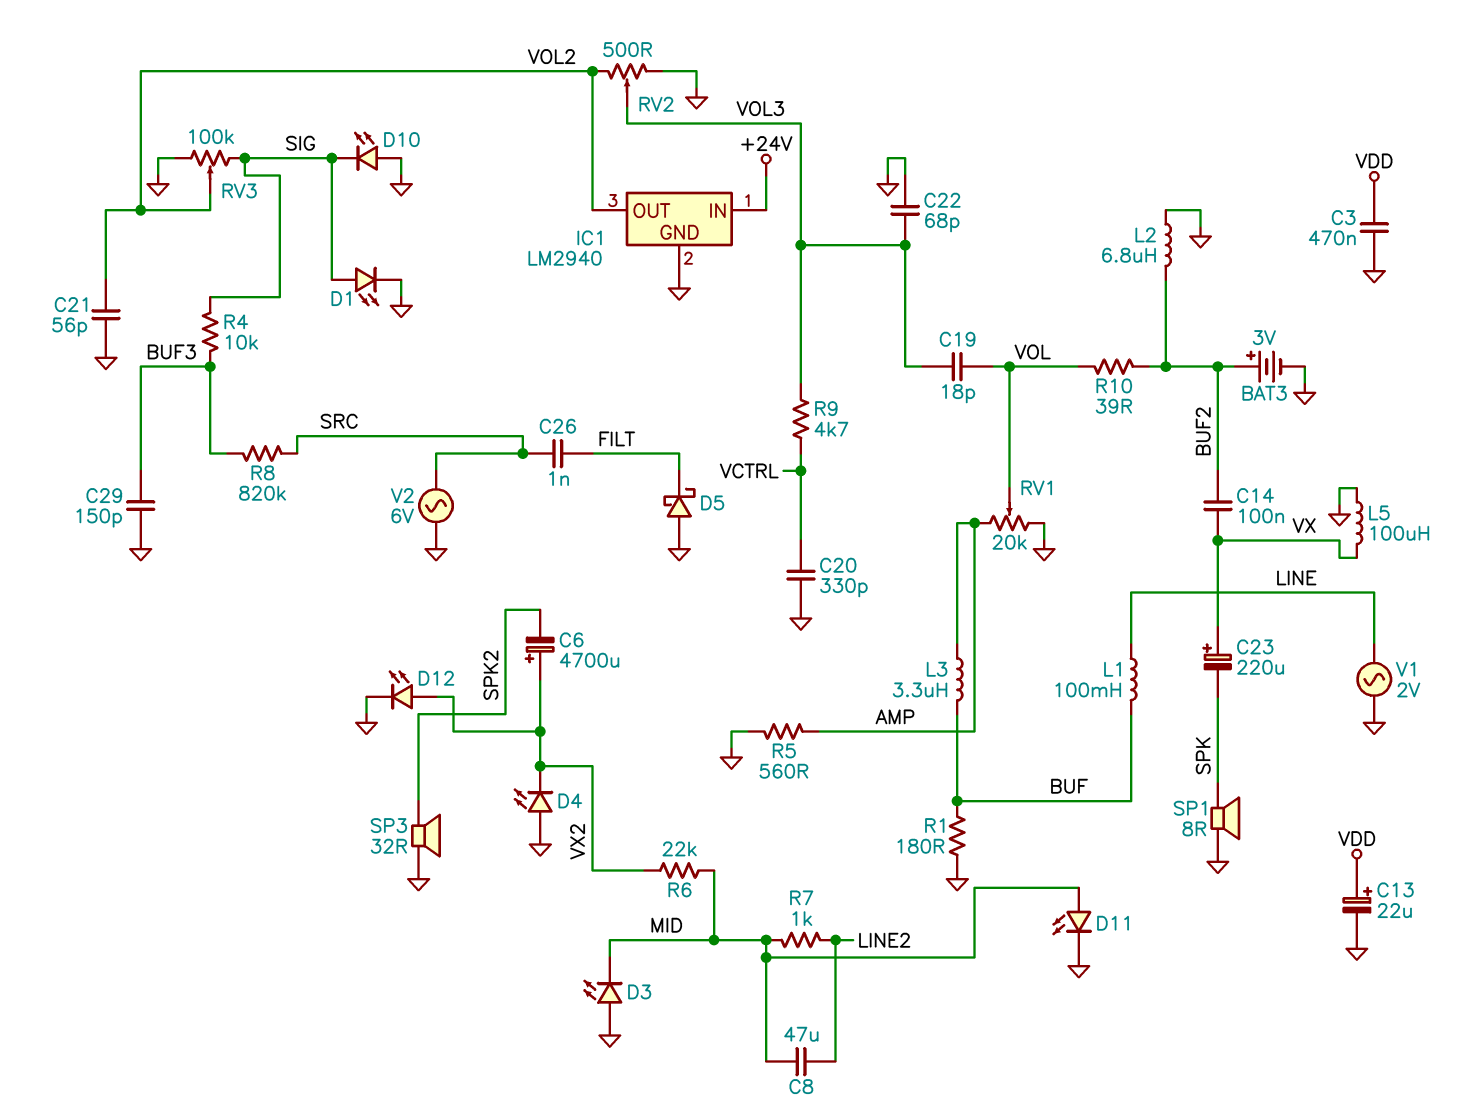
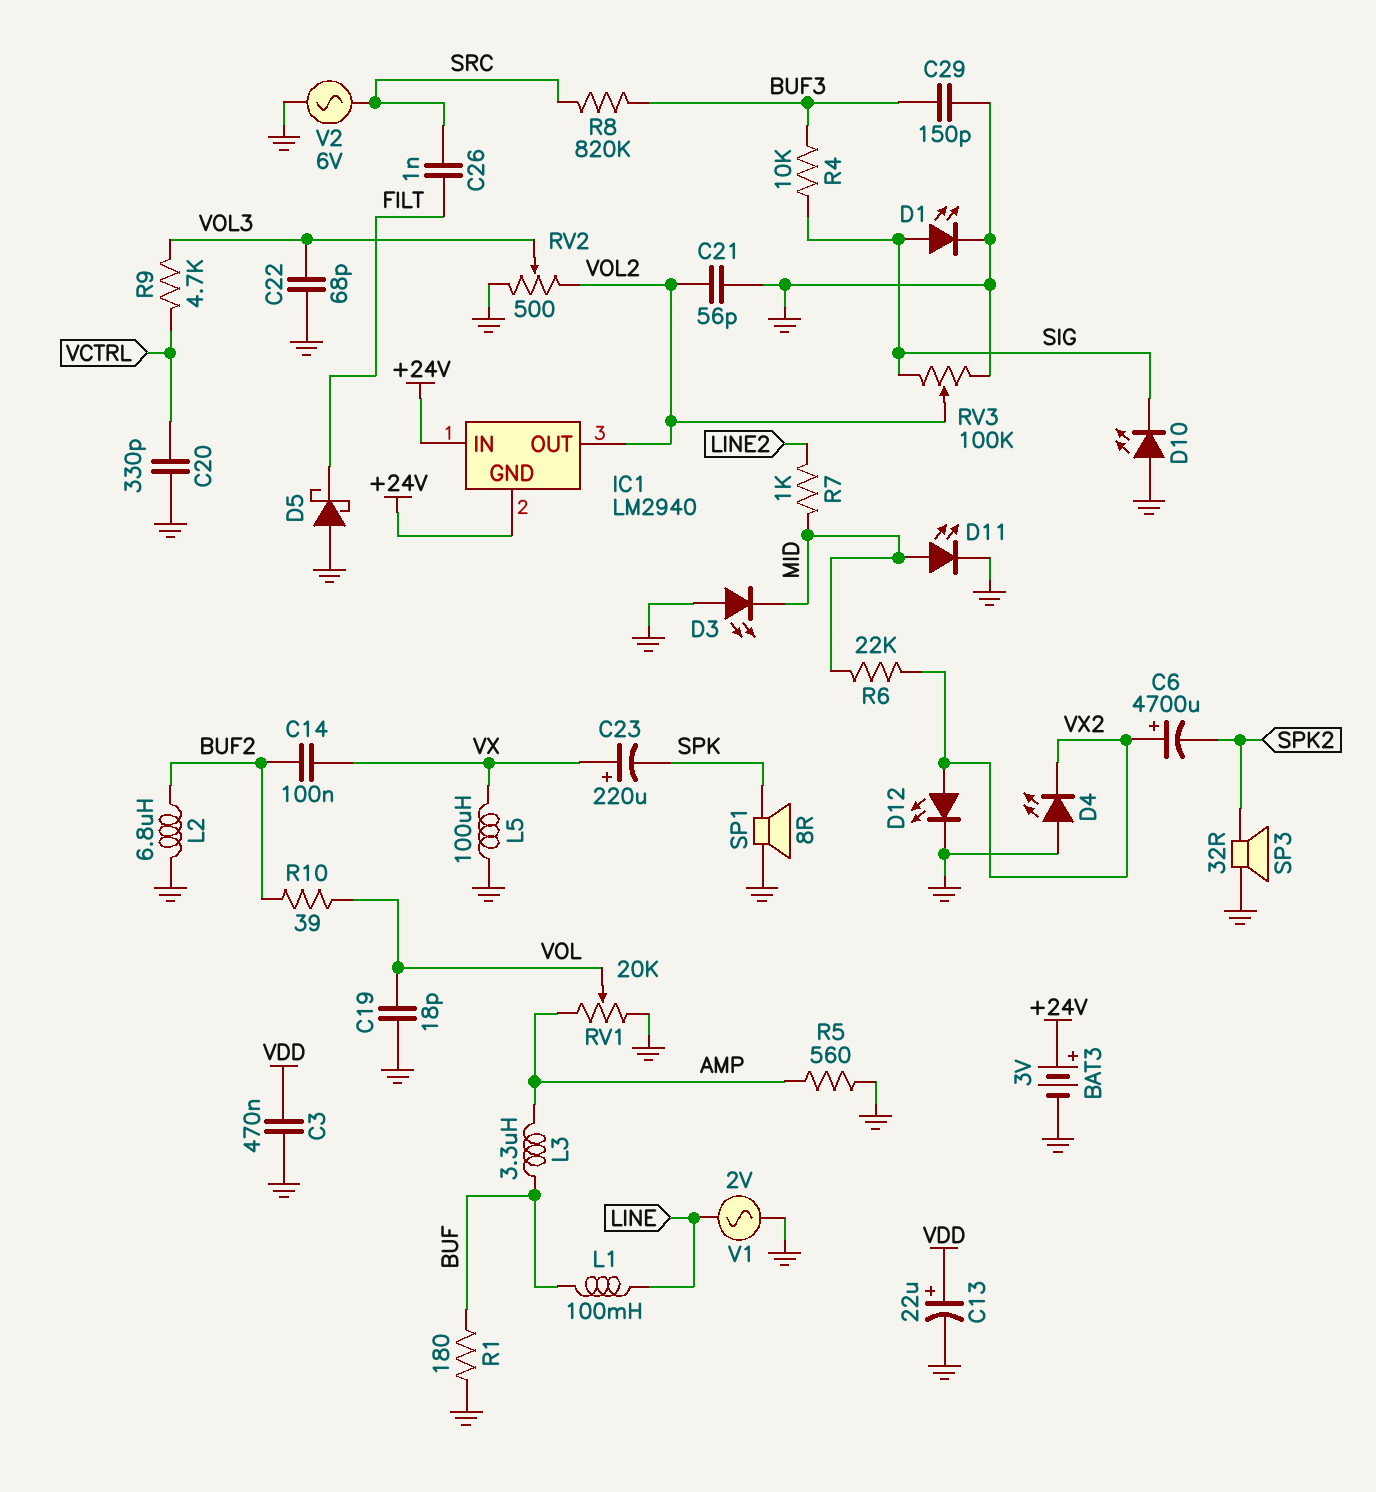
BAT3: 3V (plus BUF2, minus GND) -> 3V (plus +24V, minus GND)
C8: 47uF (LINE2, MID) -> none
C19: 18pF (VOL, VOL3) -> 18pF (GND, VOL)
IC1 pin GND: GND -> +24V

